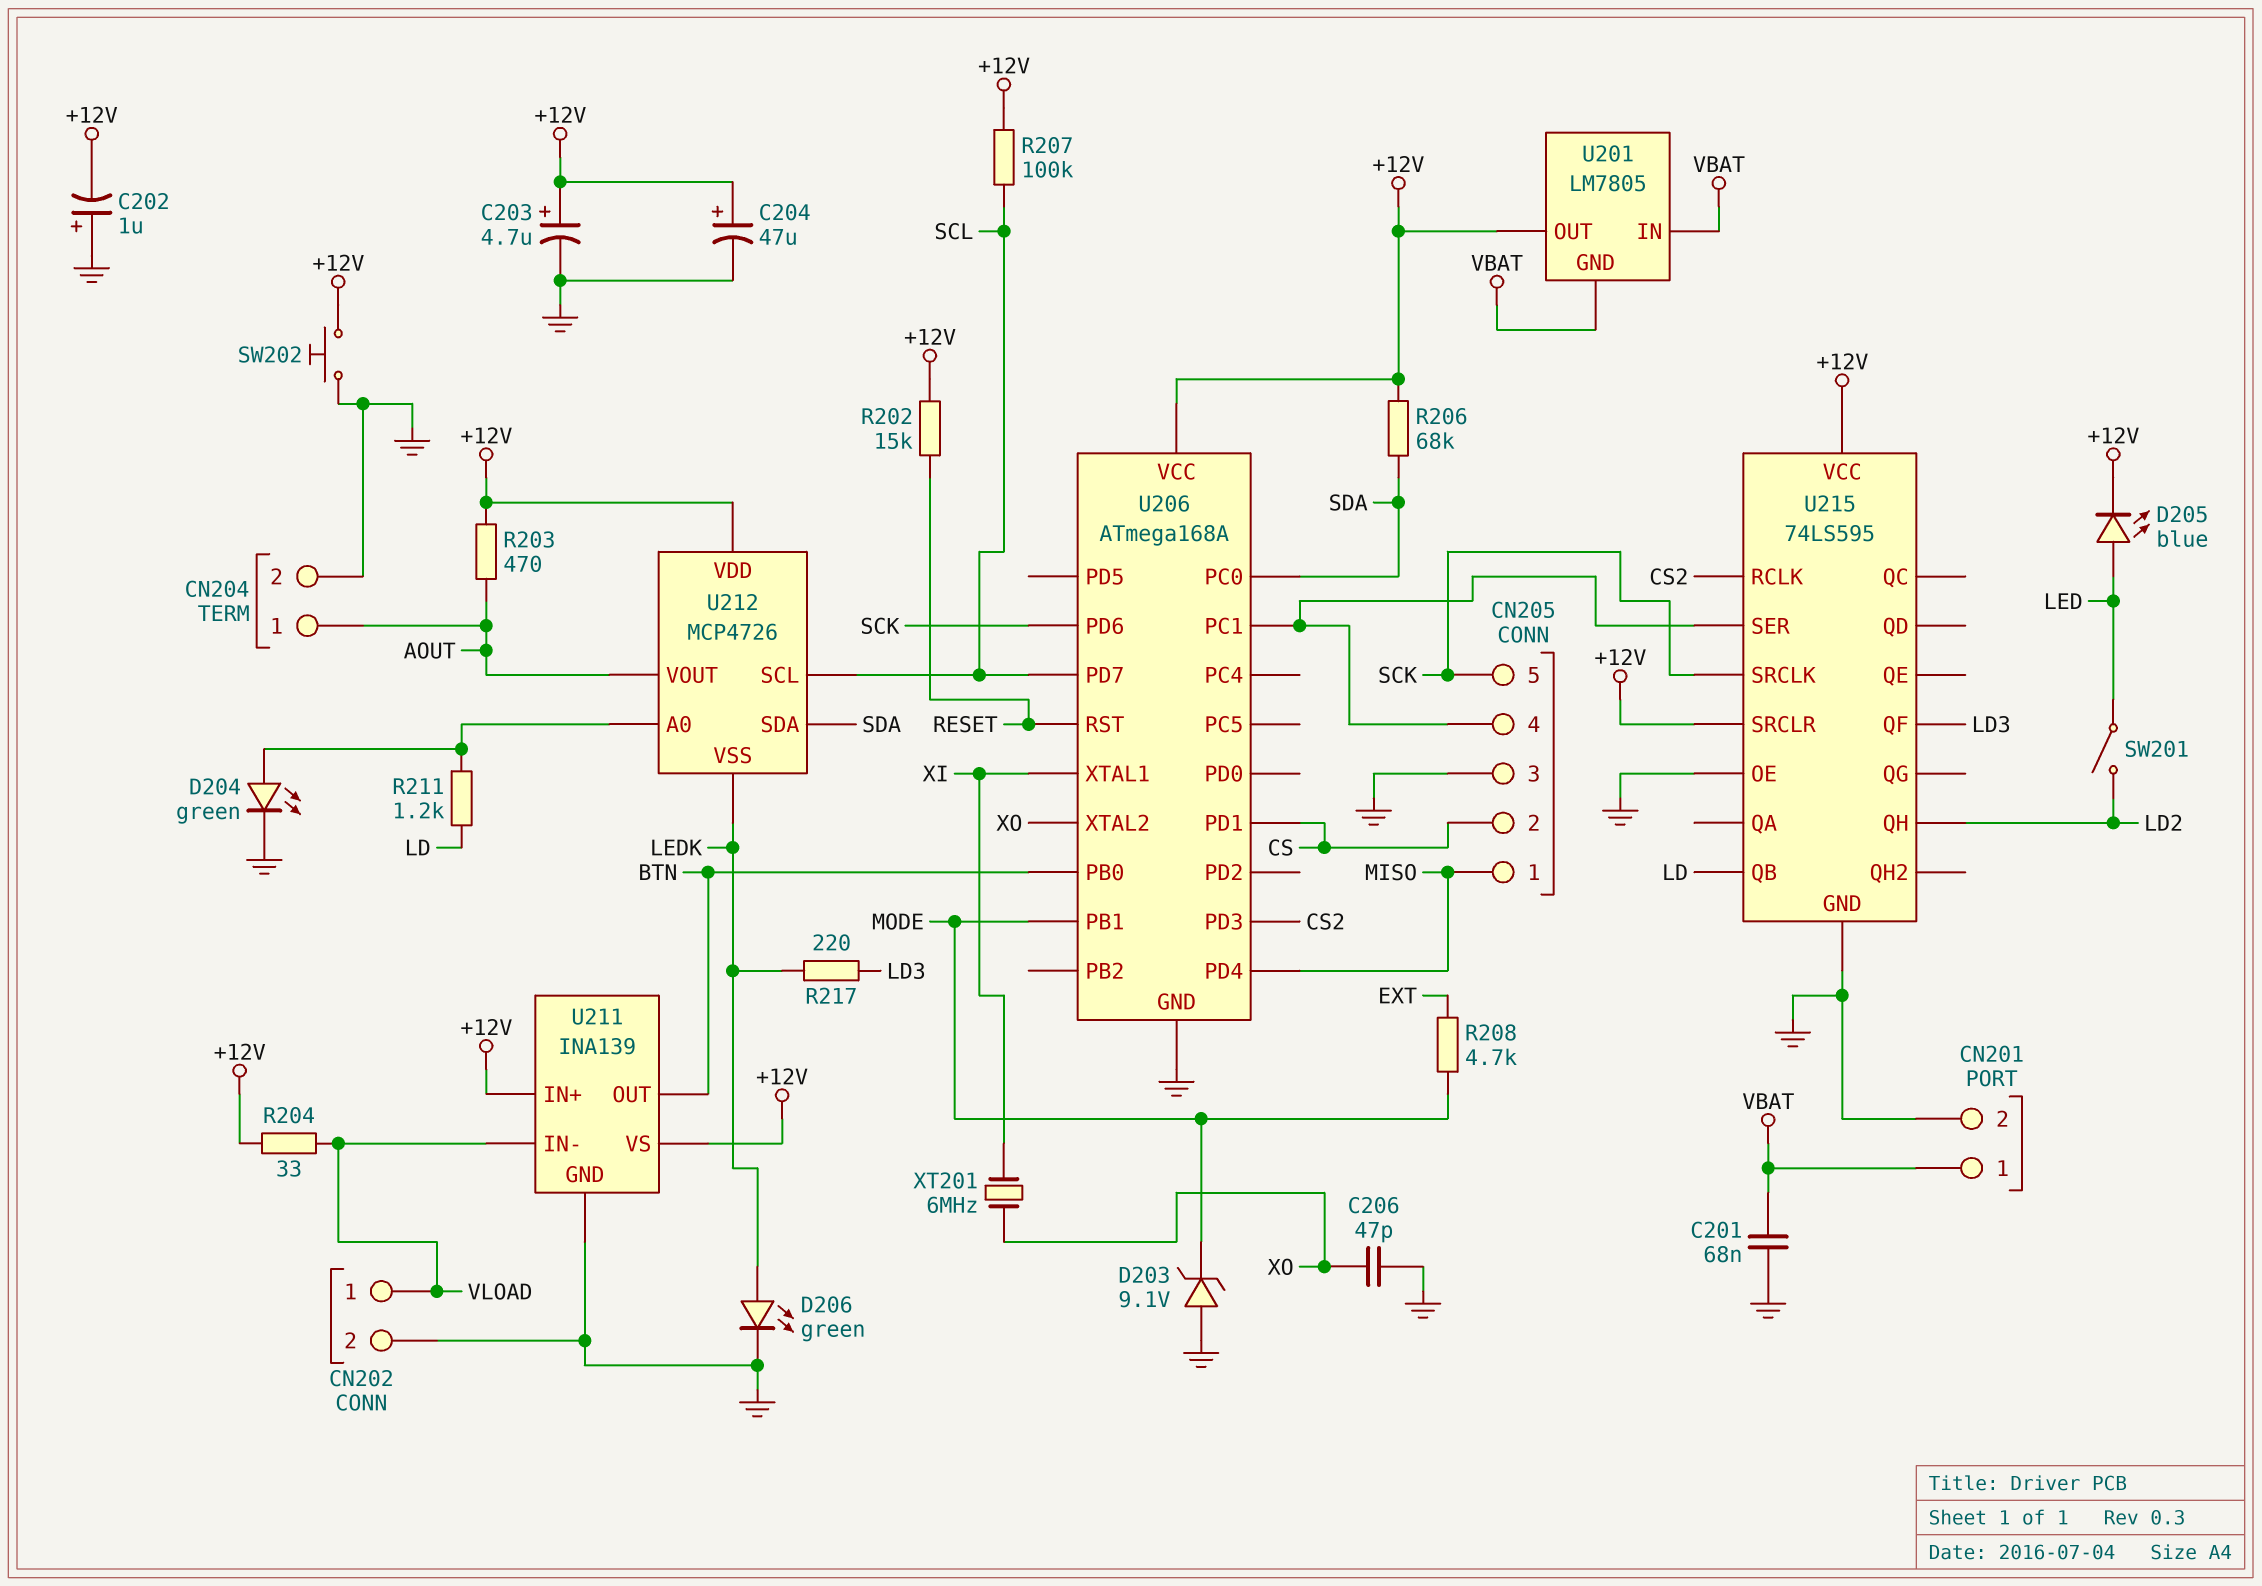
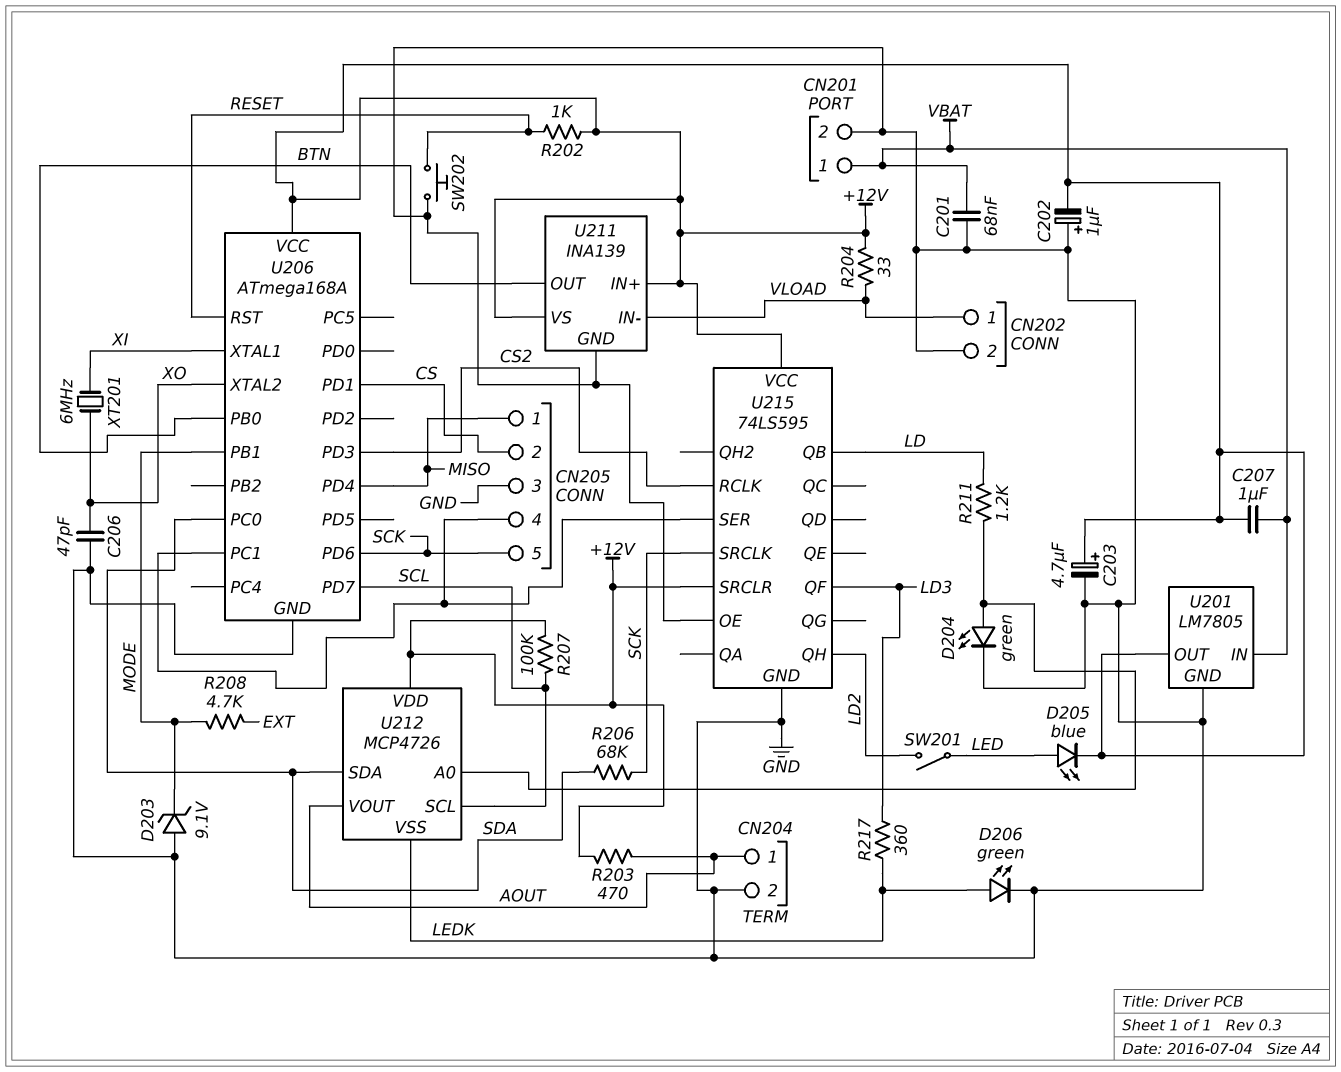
C204: 47uF (plus +12V, minus GND) -> none
C207: none -> 1uF (+12V, VBAT)
R202: 15k (+12V, RESET) -> 1k (+12V, RESET)
R206: 68k (+12V, SDA) -> 68k (SCK, SDA)
R217: 220 (LD3, LEDK) -> 360 (LD3, LEDK)
SW202: button (+12V, GND) -> button (GND, RESET)
U201 pin GND: VBAT -> GND

